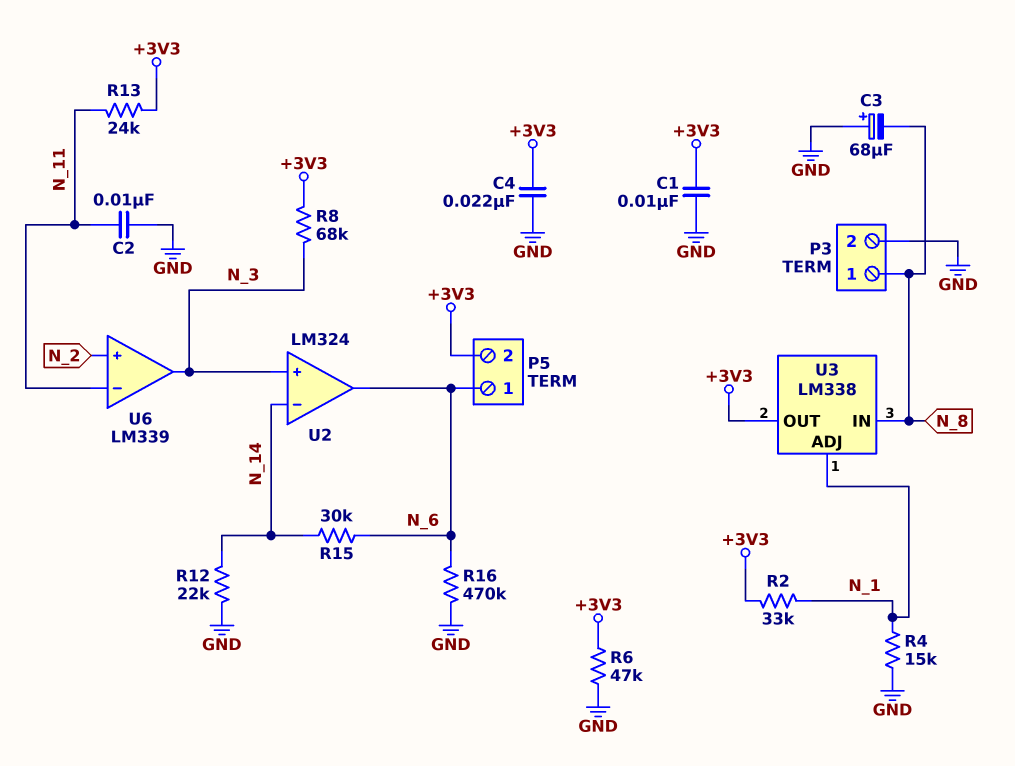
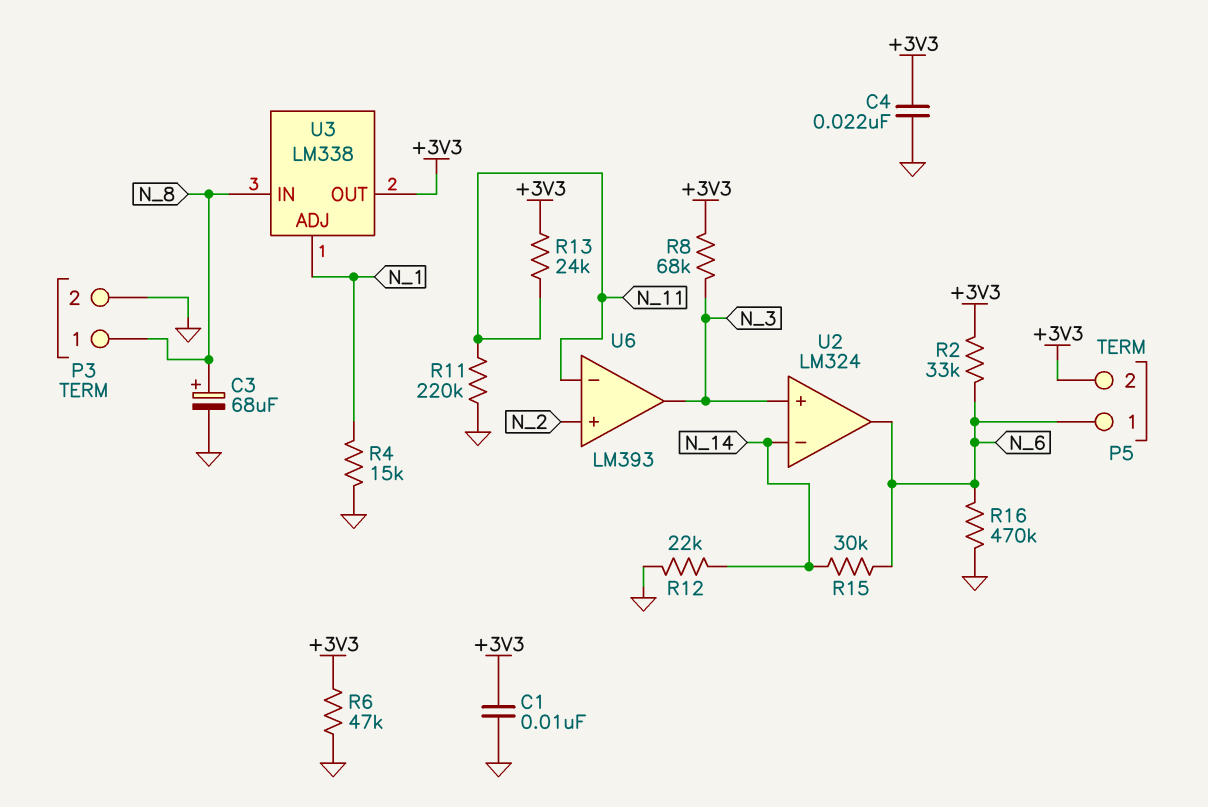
C2: 10nF (GND, N_11) -> none
C3: 68uF (plus GND, minus N_8) -> 68uF (plus N_8, minus GND)
R2: 33k (+3V3, N_1) -> 33k (+3V3, N_6)
R11: none -> 220k (GND, N_11)
U6: LM339 -> LM393

